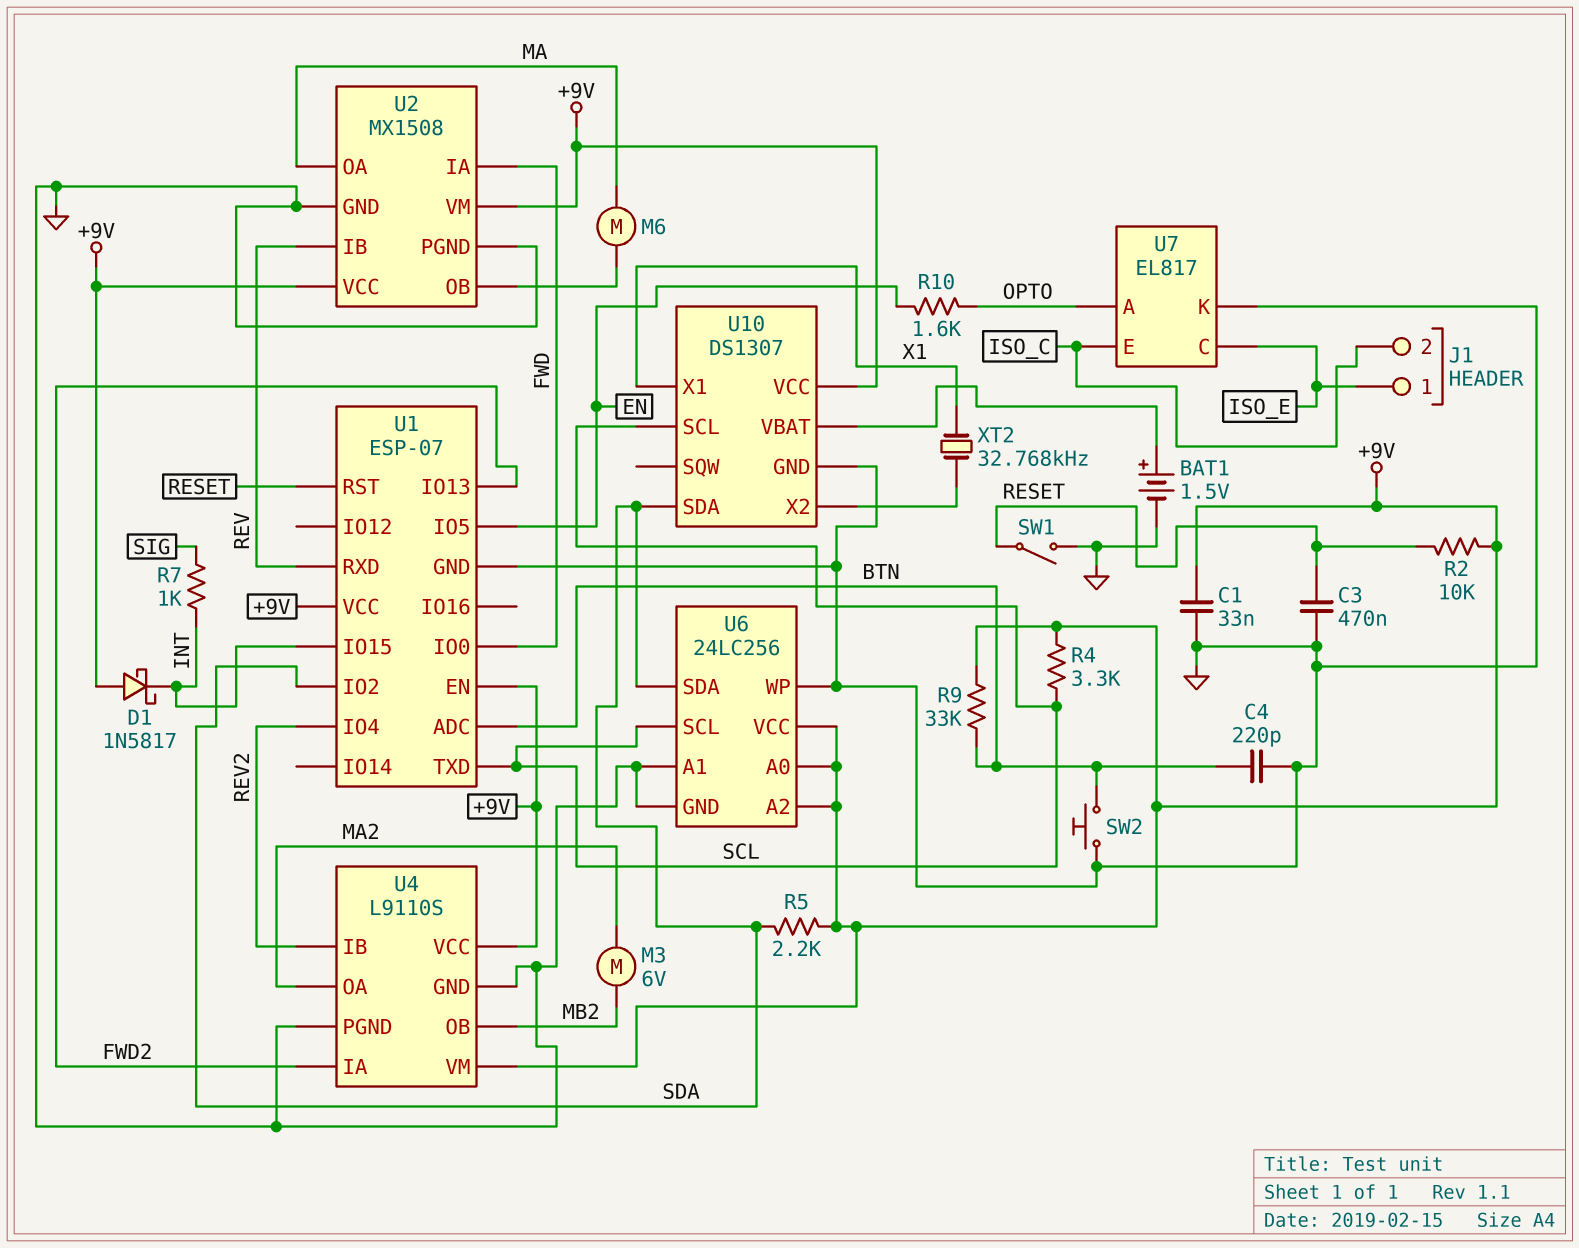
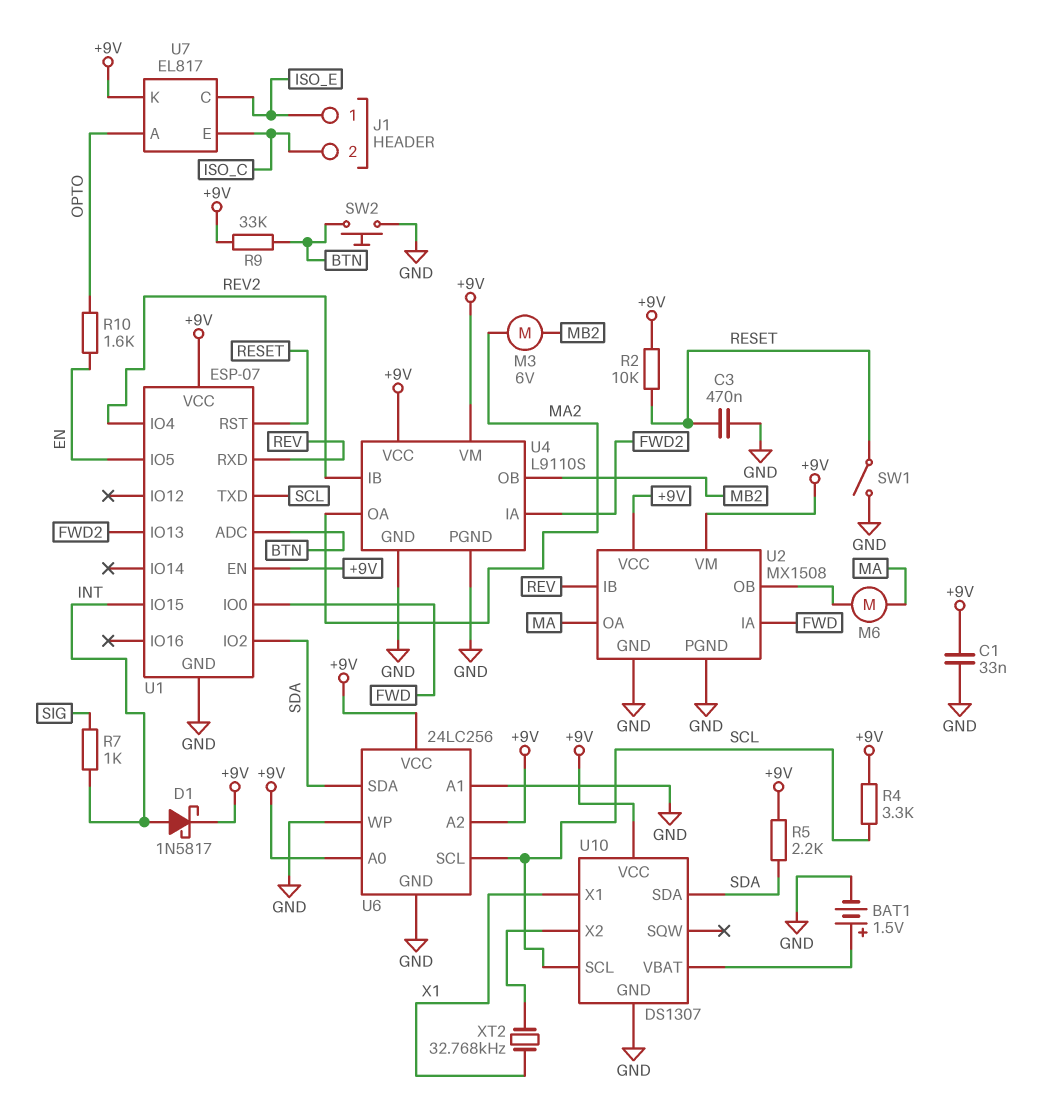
C4: 220pF (BTN, GND) -> none
D1: schottky 1N5817 (A +9V, K INT) -> schottky 1N5817 (A INT, K +9V)
U7 pin K: GND -> +9V

